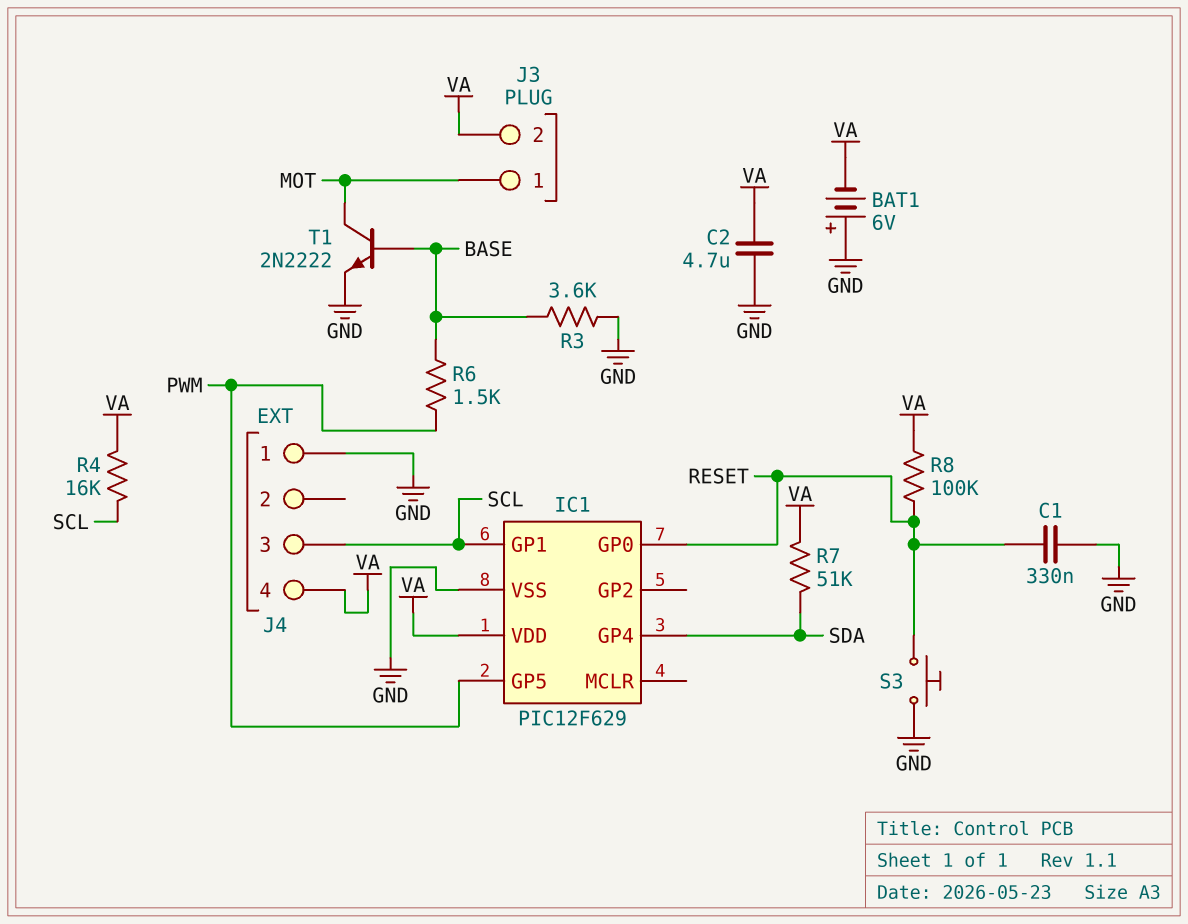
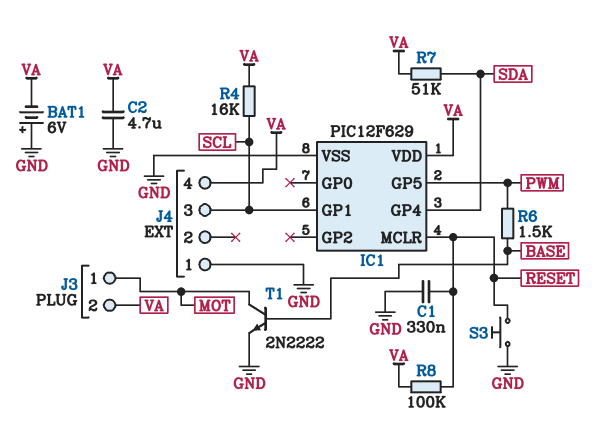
IC1 pin GP0: RESET -> none
IC1 pin MCLR: none -> RESET
R3: 3.6k (BASE, GND) -> none

